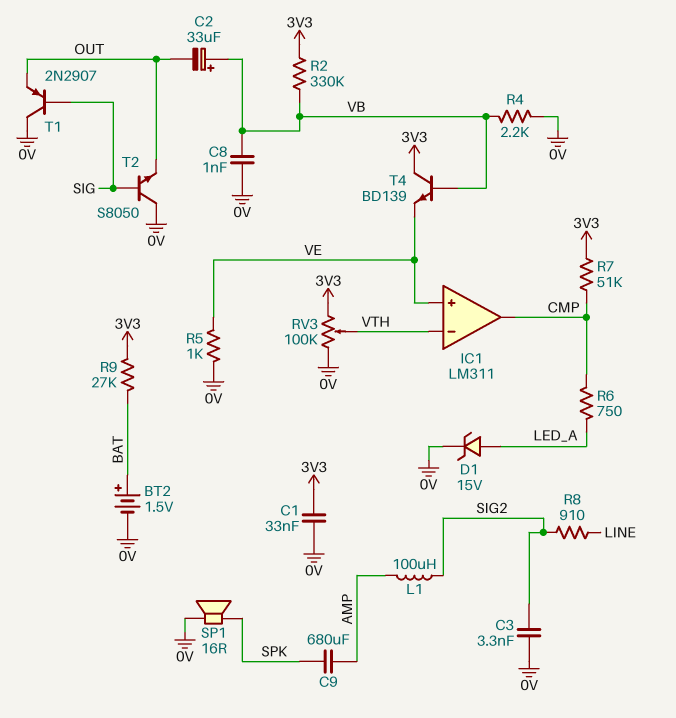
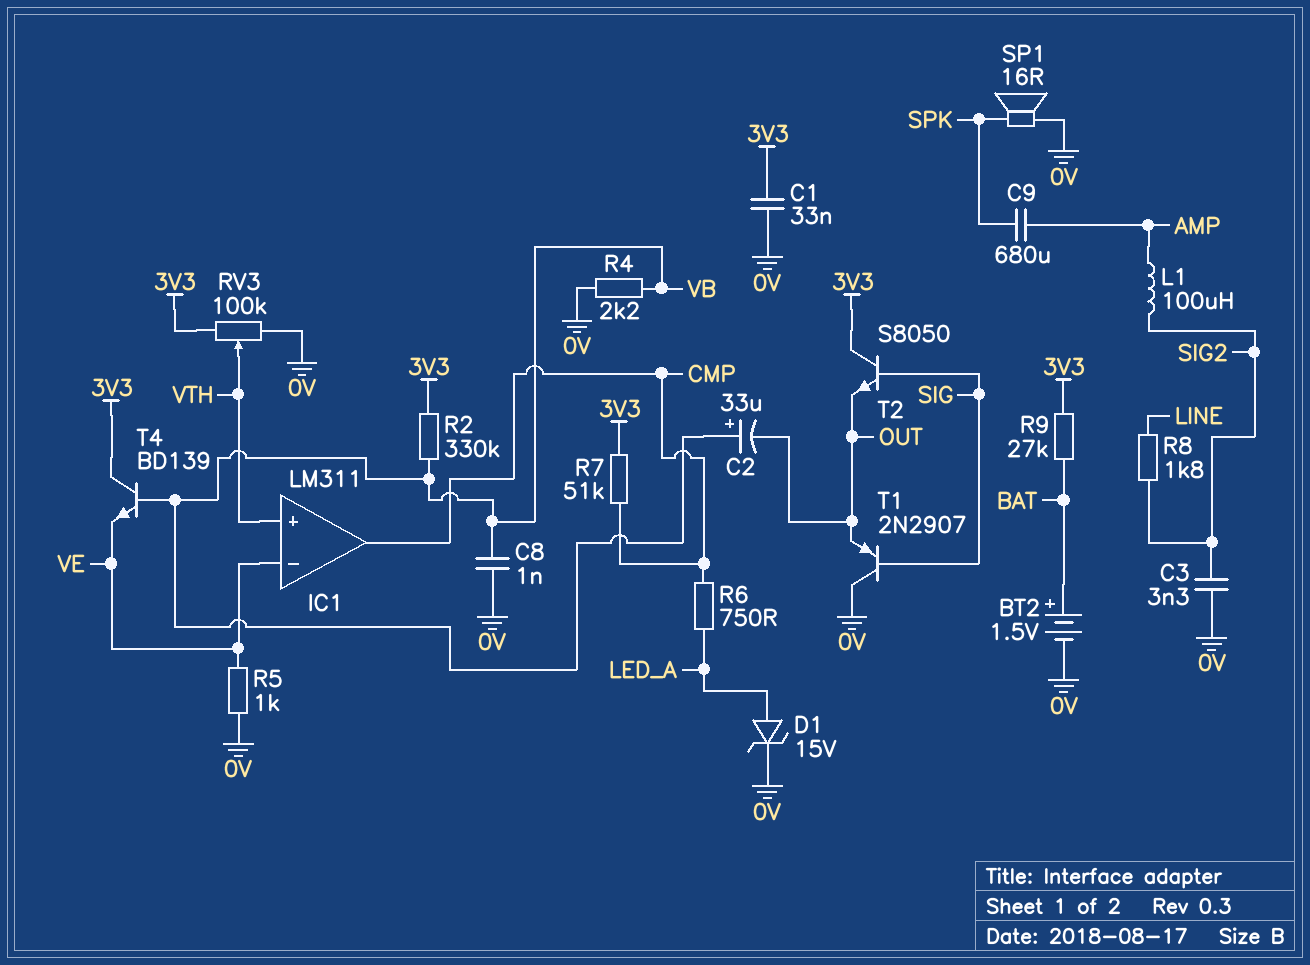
IC1 pin in+: VE -> VTH
IC1 pin in-: VTH -> VE
R8: 910 (LINE, SIG2) -> 1.8k (LINE, SIG2)
T2: NPN S8050 (B SIG, C 0V, E OUT) -> NPN S8050 (B SIG, C 3V3, E OUT)

